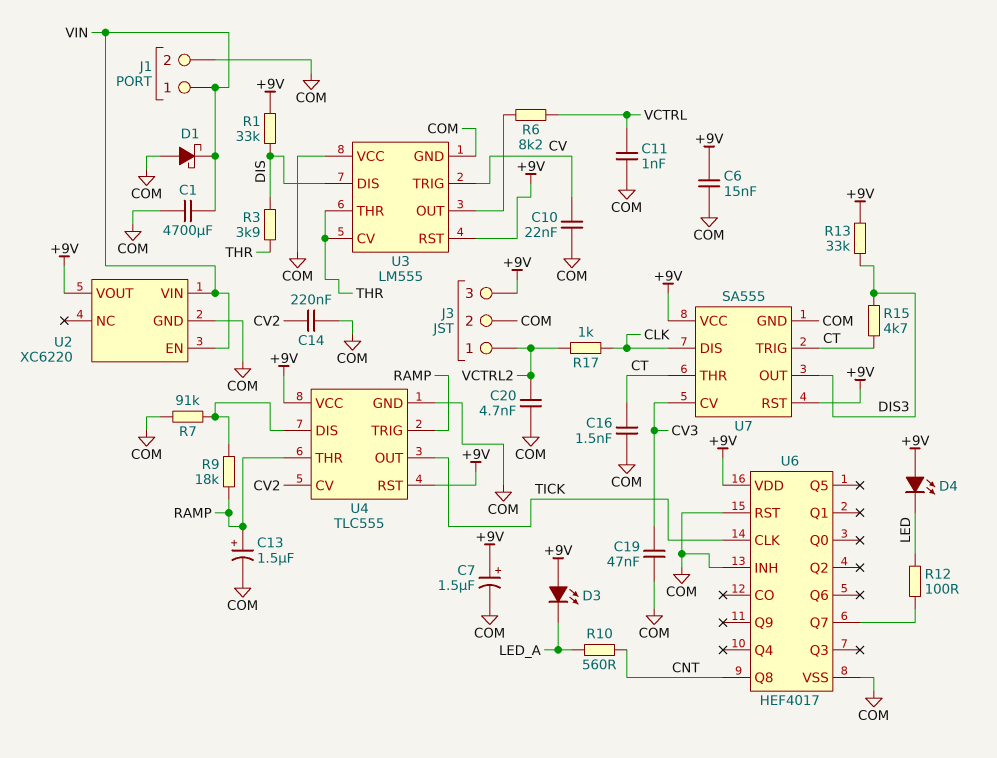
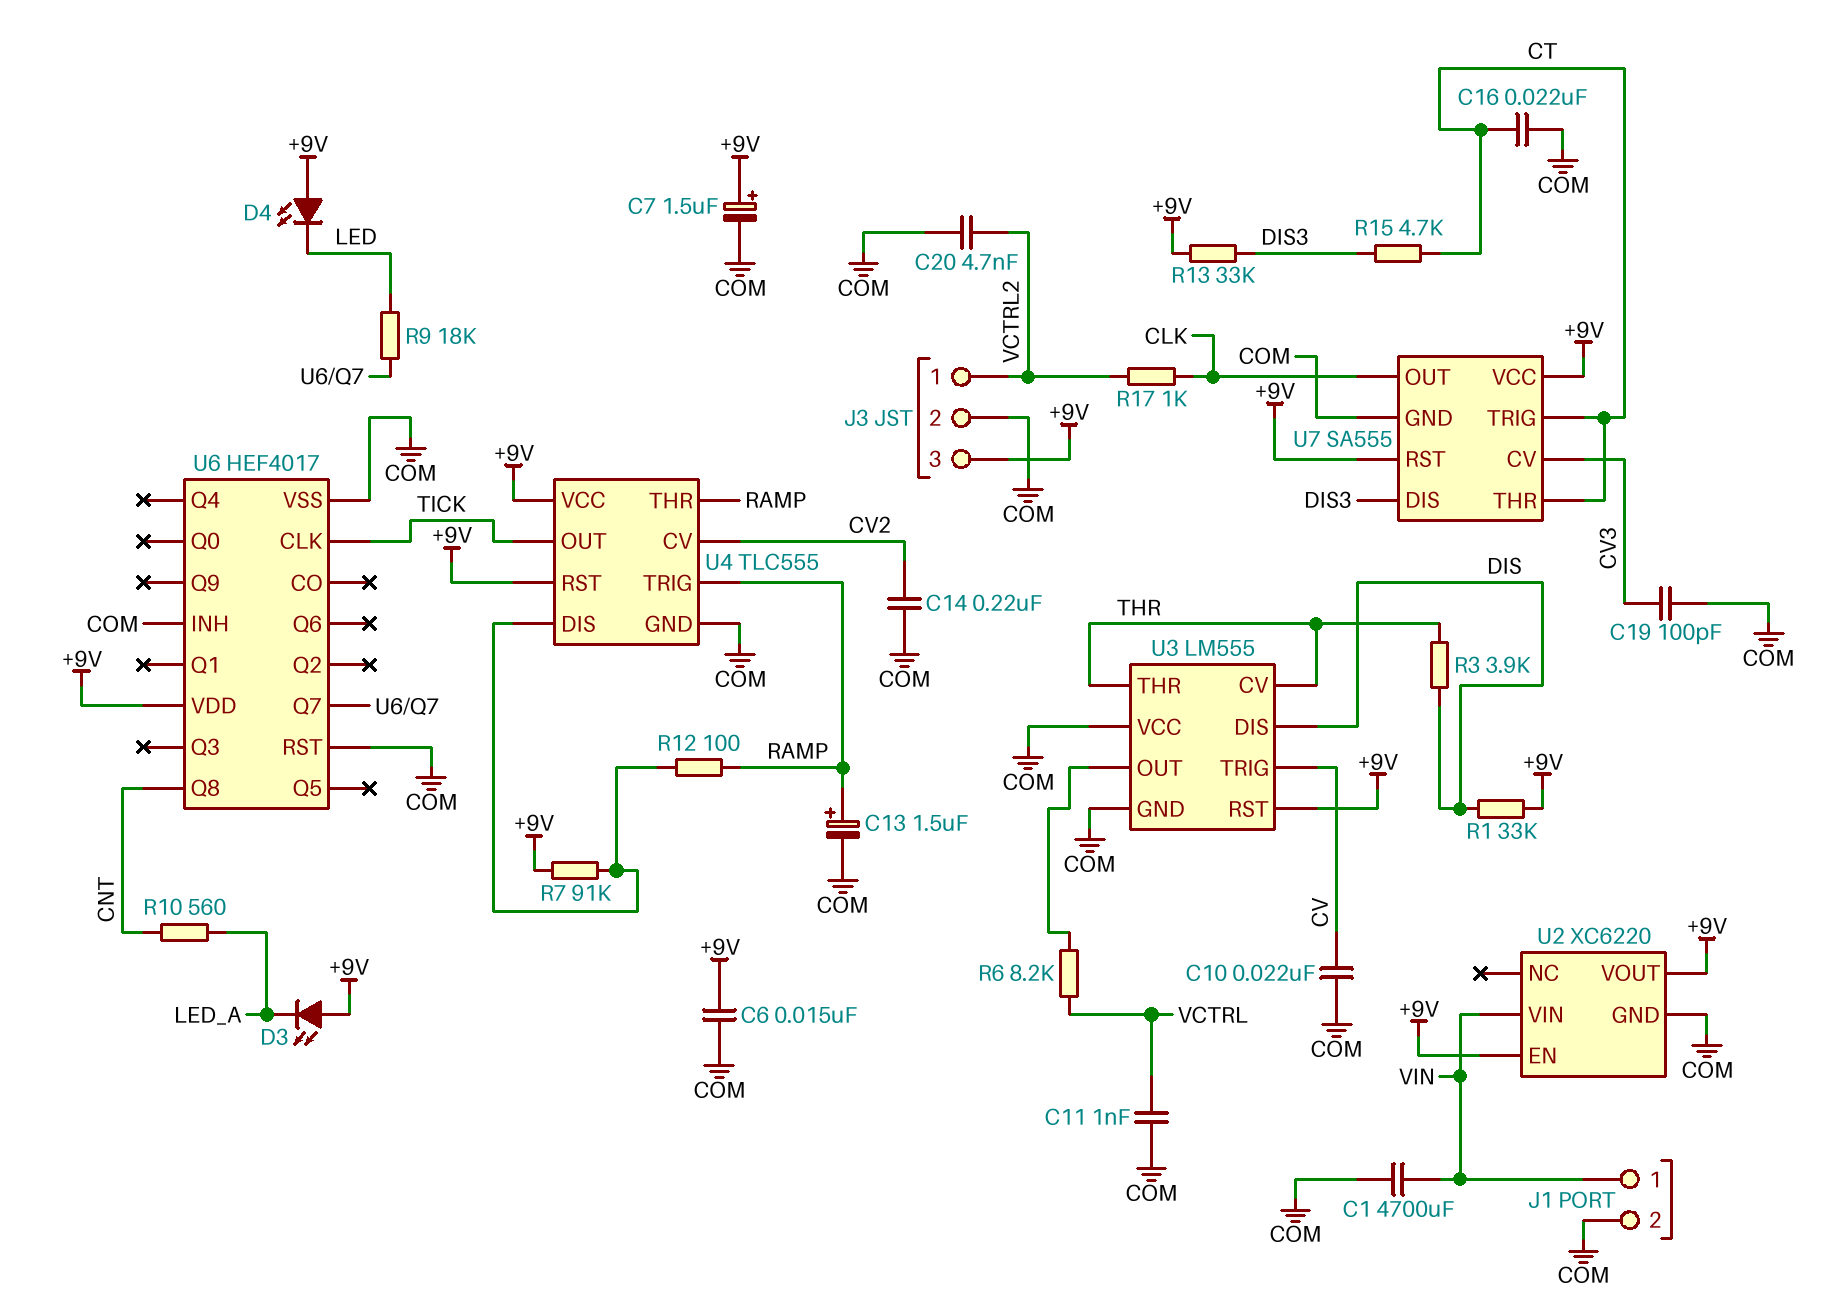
C16: 1.5nF (COM, CT) -> 22nF (COM, CT)
C19: 47nF (COM, CV3) -> 100pF (COM, CV3)
D1: schottky (A COM, K VIN) -> none
R7: 91k (COM, U4/DIS) -> 91k (+9V, U4/DIS)
R9: 18k (RAMP, U4/DIS) -> 18k (LED, U6/Q7)
R12: 100 (LED, U6/Q7) -> 100 (RAMP, U4/DIS)
U2 pin EN: VIN -> +9V
U7 pin DIS: CLK -> DIS3
U7 pin OUT: DIS3 -> CLK

